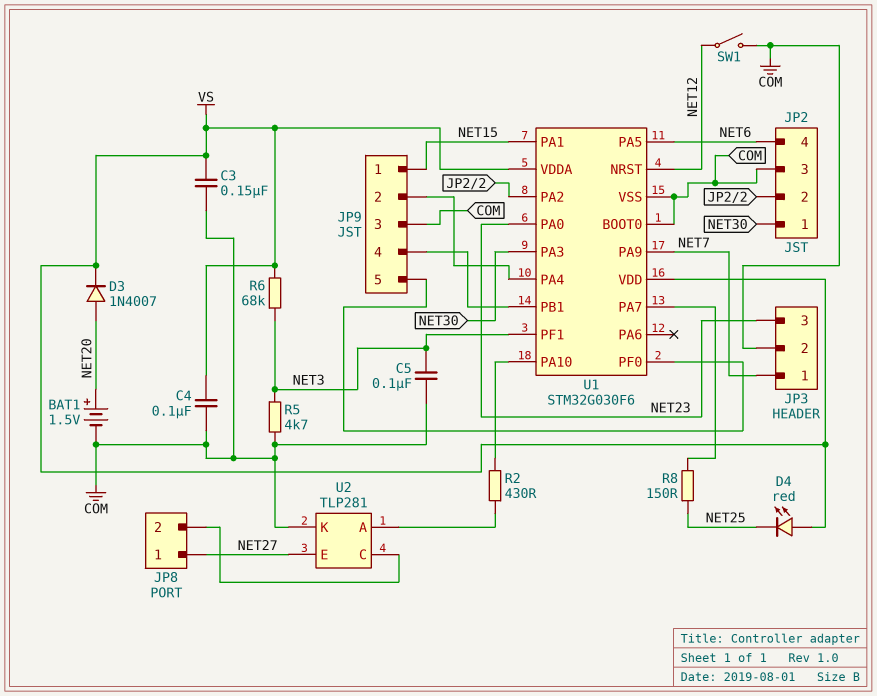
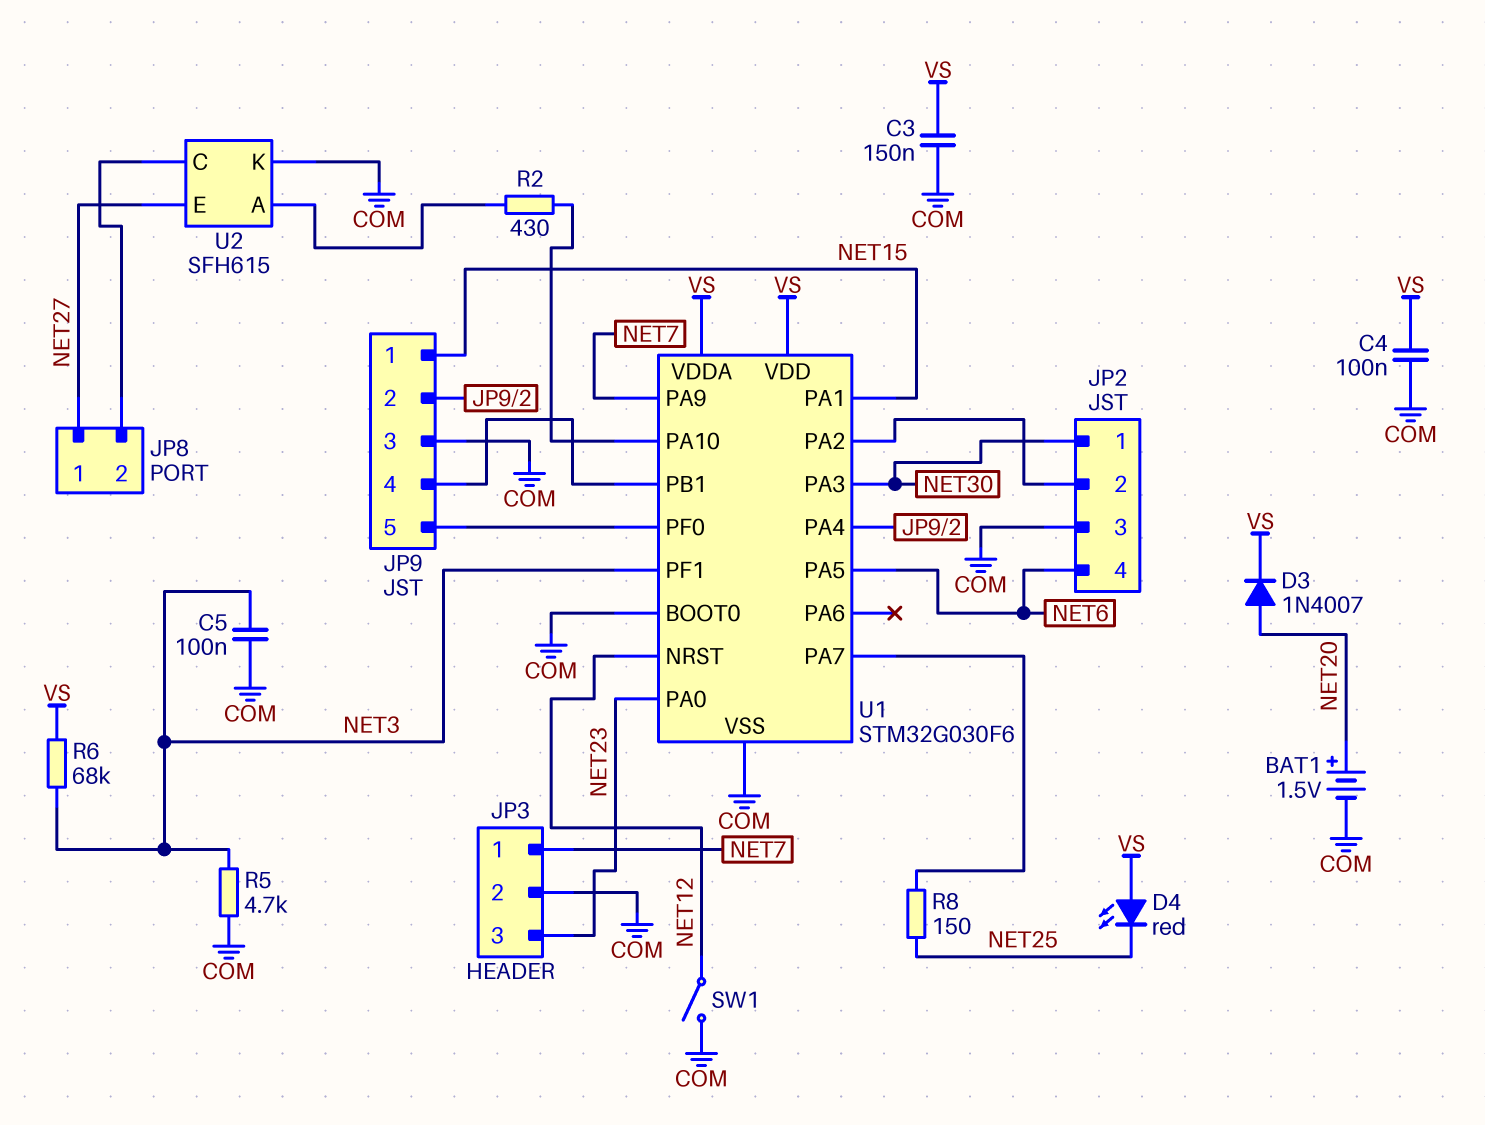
U2: TLP281 -> SFH615

